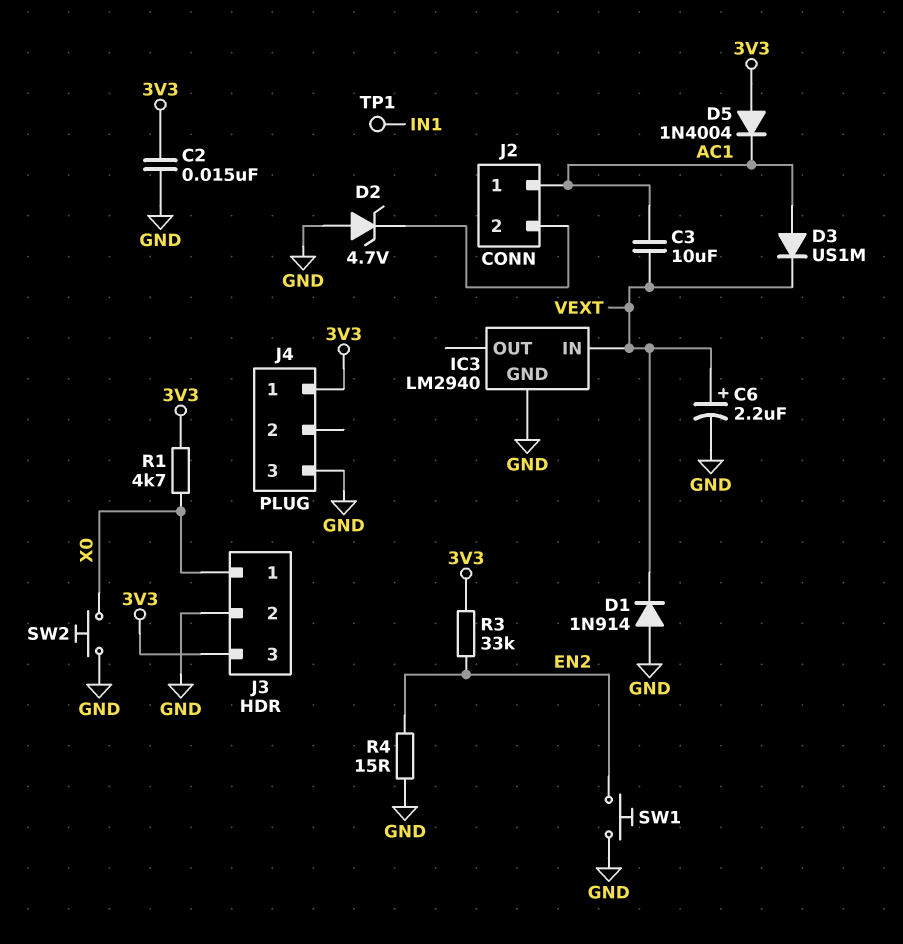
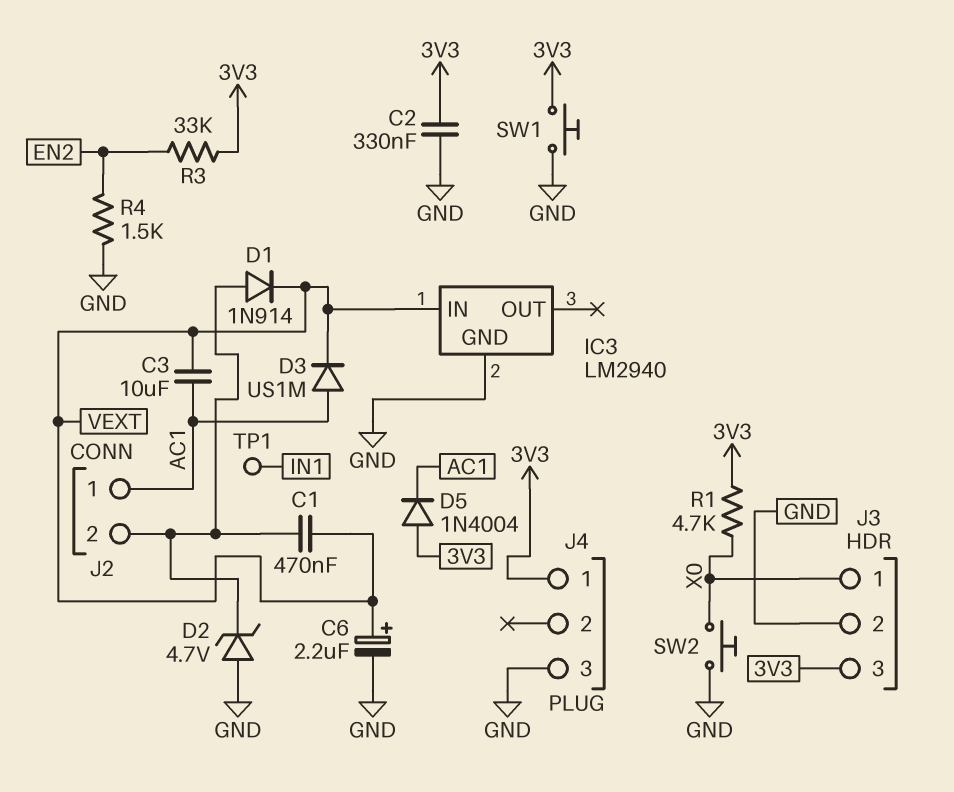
C1: none -> 470nF (J2/2, VEXT)
C2: 15nF (3V3, GND) -> 330nF (3V3, GND)
D1: diode 1N914 (A GND, K VEXT) -> diode 1N914 (A J2/2, K VEXT)
R4: 15 (EN2, GND) -> 1.5k (EN2, GND)
SW1: button (EN2, GND) -> button (3V3, GND)

